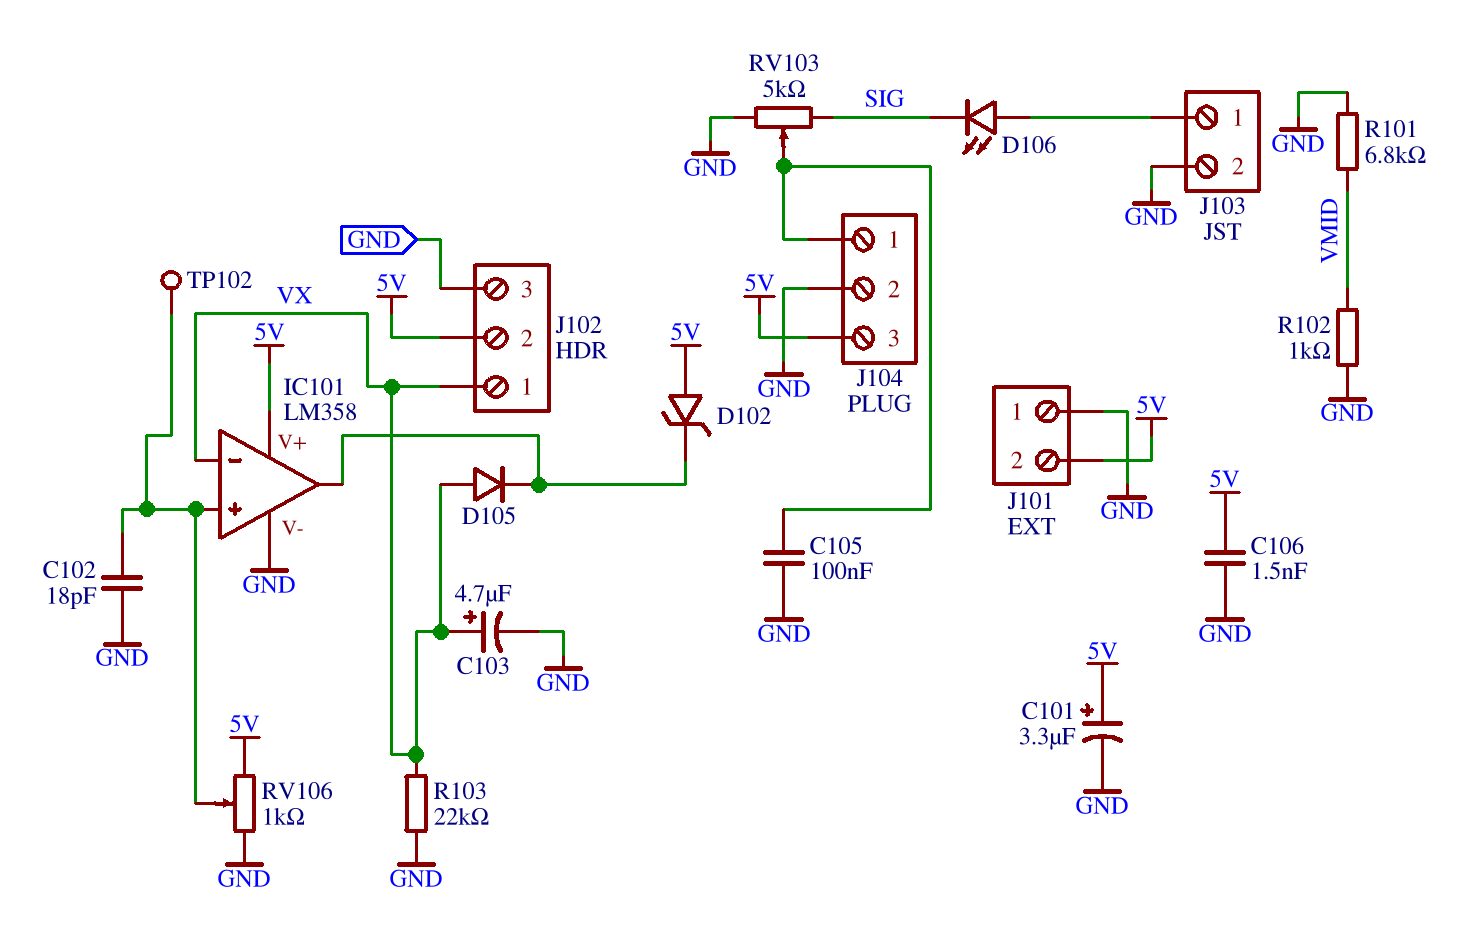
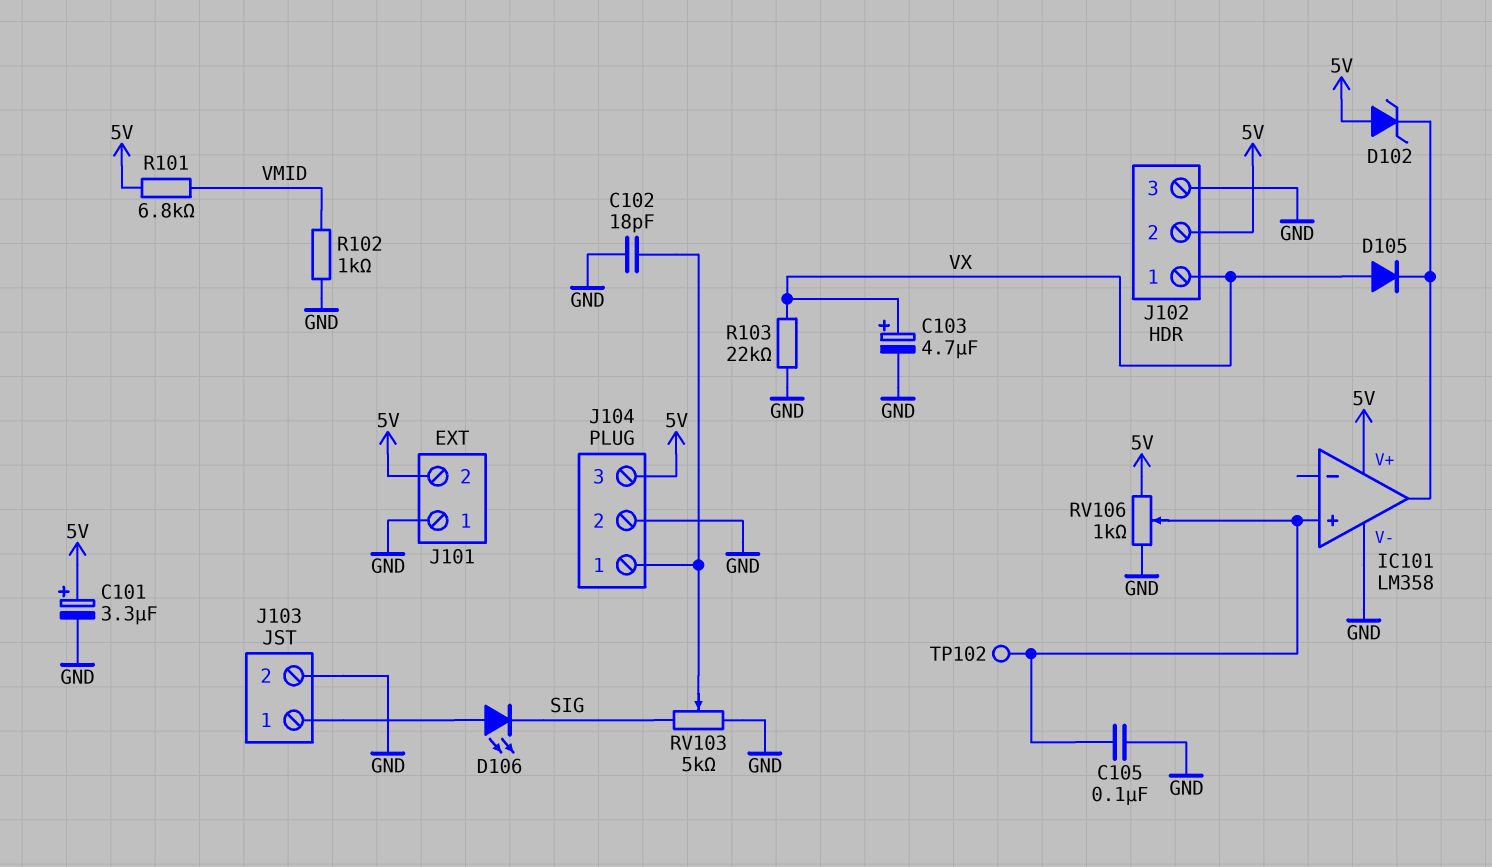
C102: 18pF (GND, IC101/in+) -> 18pF (GND, J104/1)
C105: 100nF (GND, J104/1) -> 100nF (GND, IC101/in+)
C106: 1.5nF (5V, GND) -> none
IC101 pin in-: VX -> none
R101: 6.8k (GND, VMID) -> 6.8k (5V, VMID)

